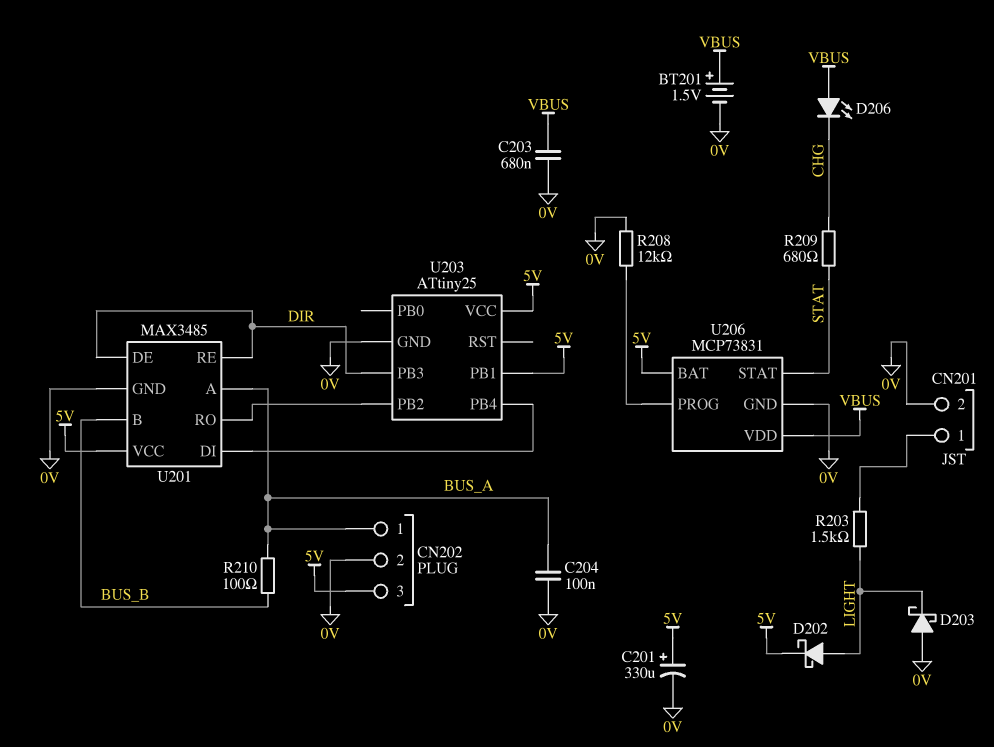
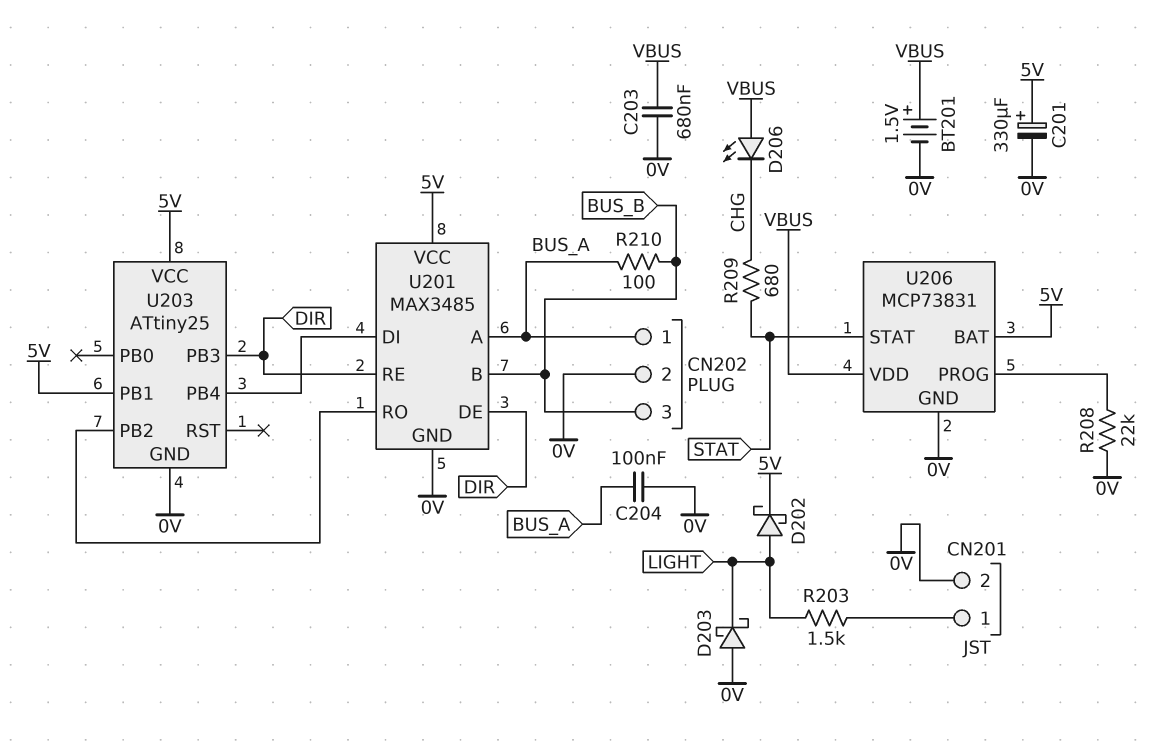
CN202 pin 3: 5V -> BUS_B
R208: 12k (0V, U206/PROG) -> 22k (0V, U206/PROG)

